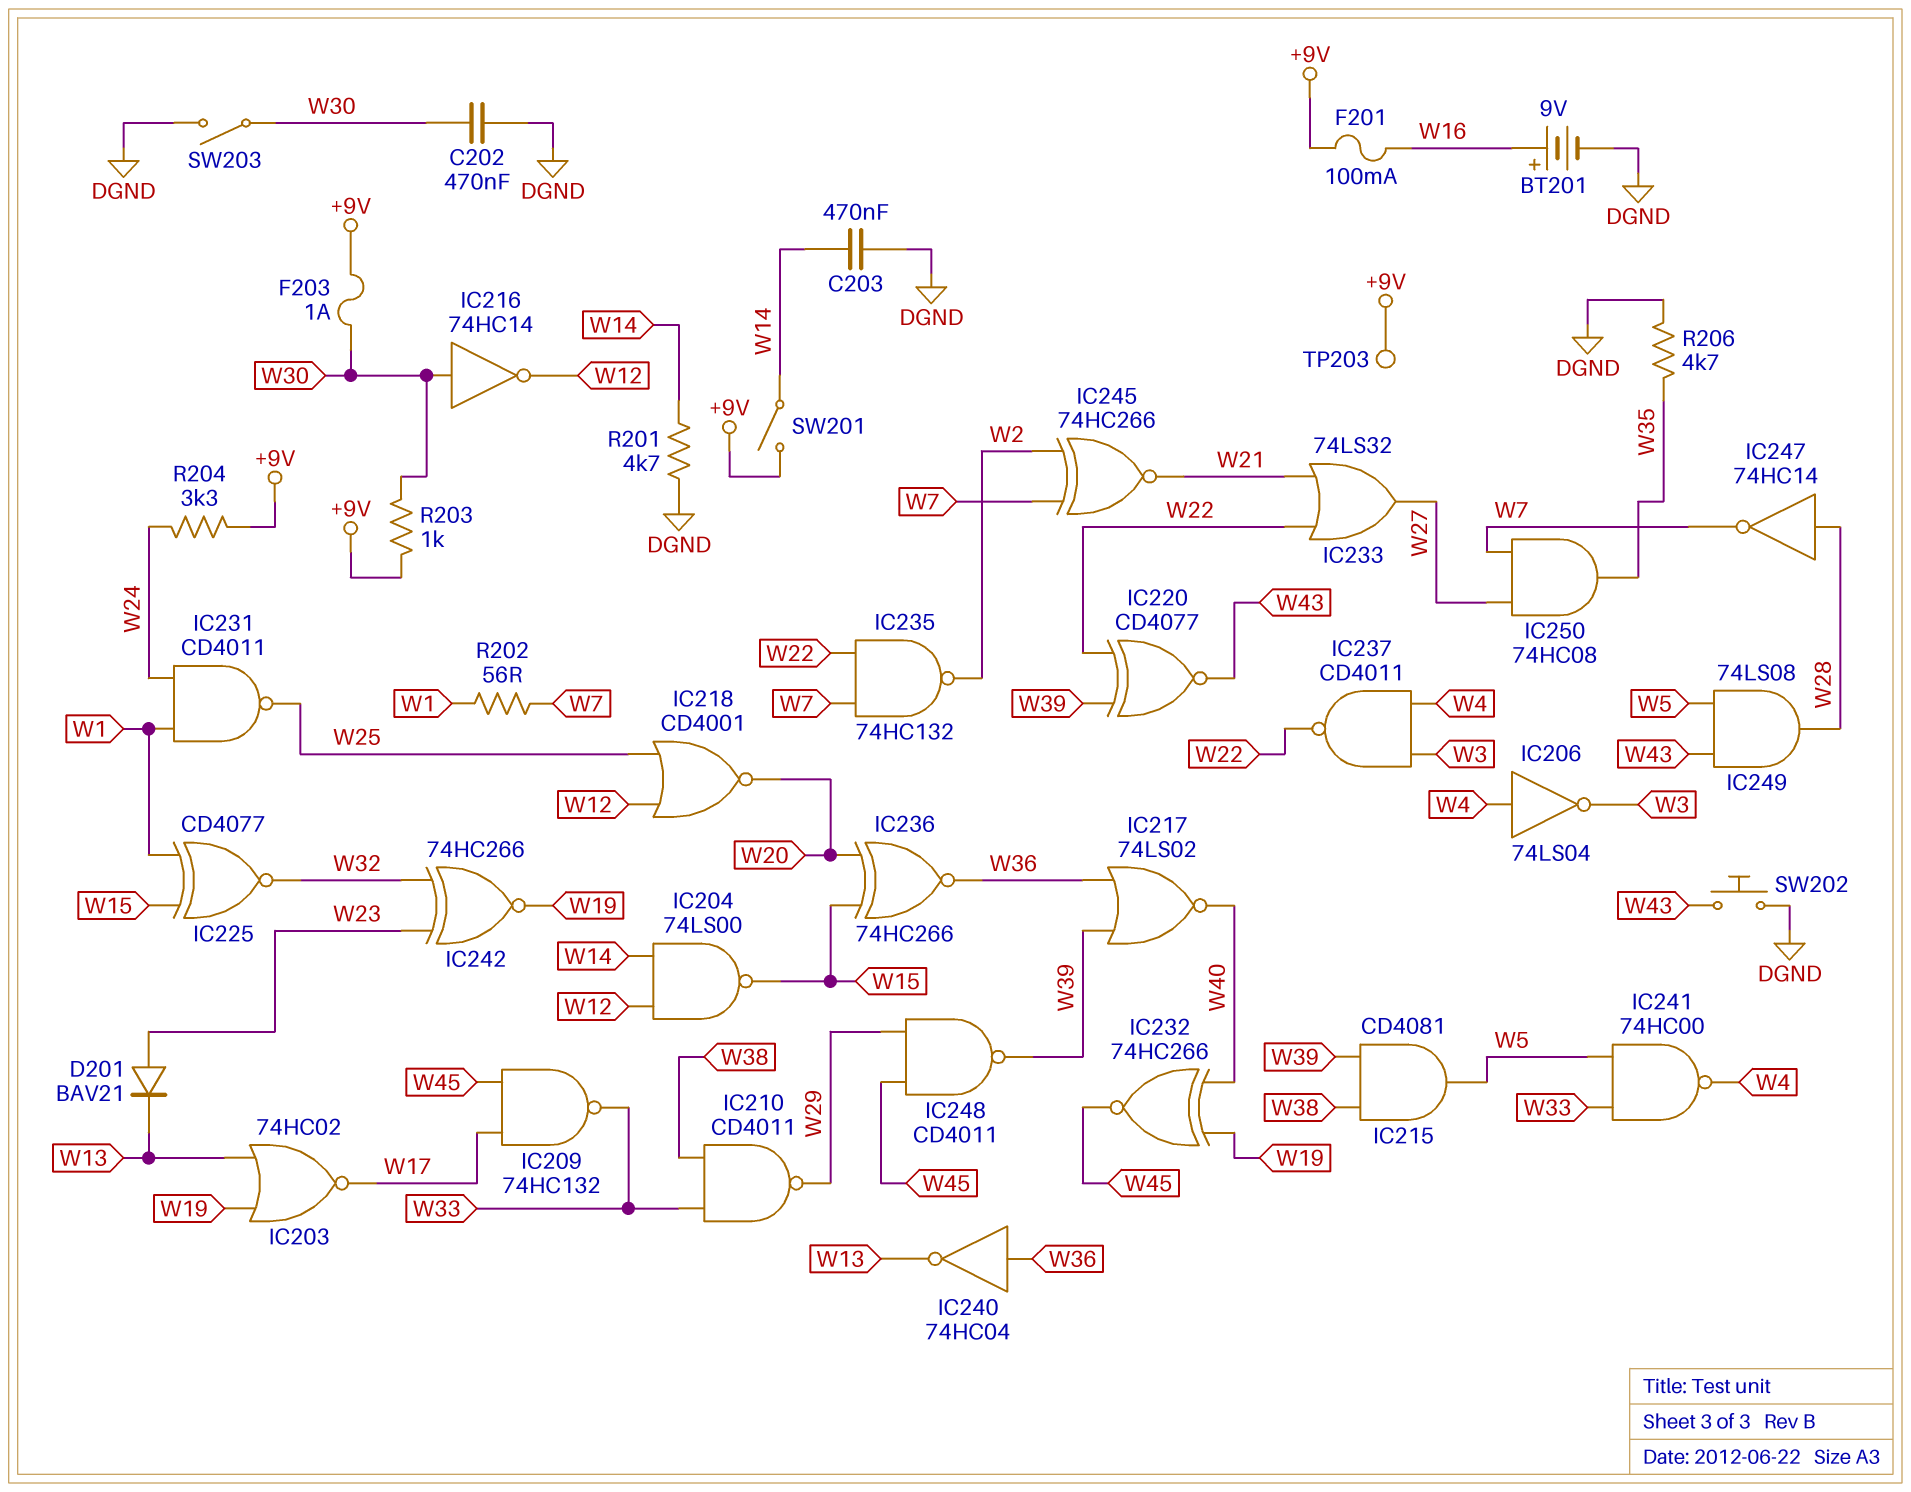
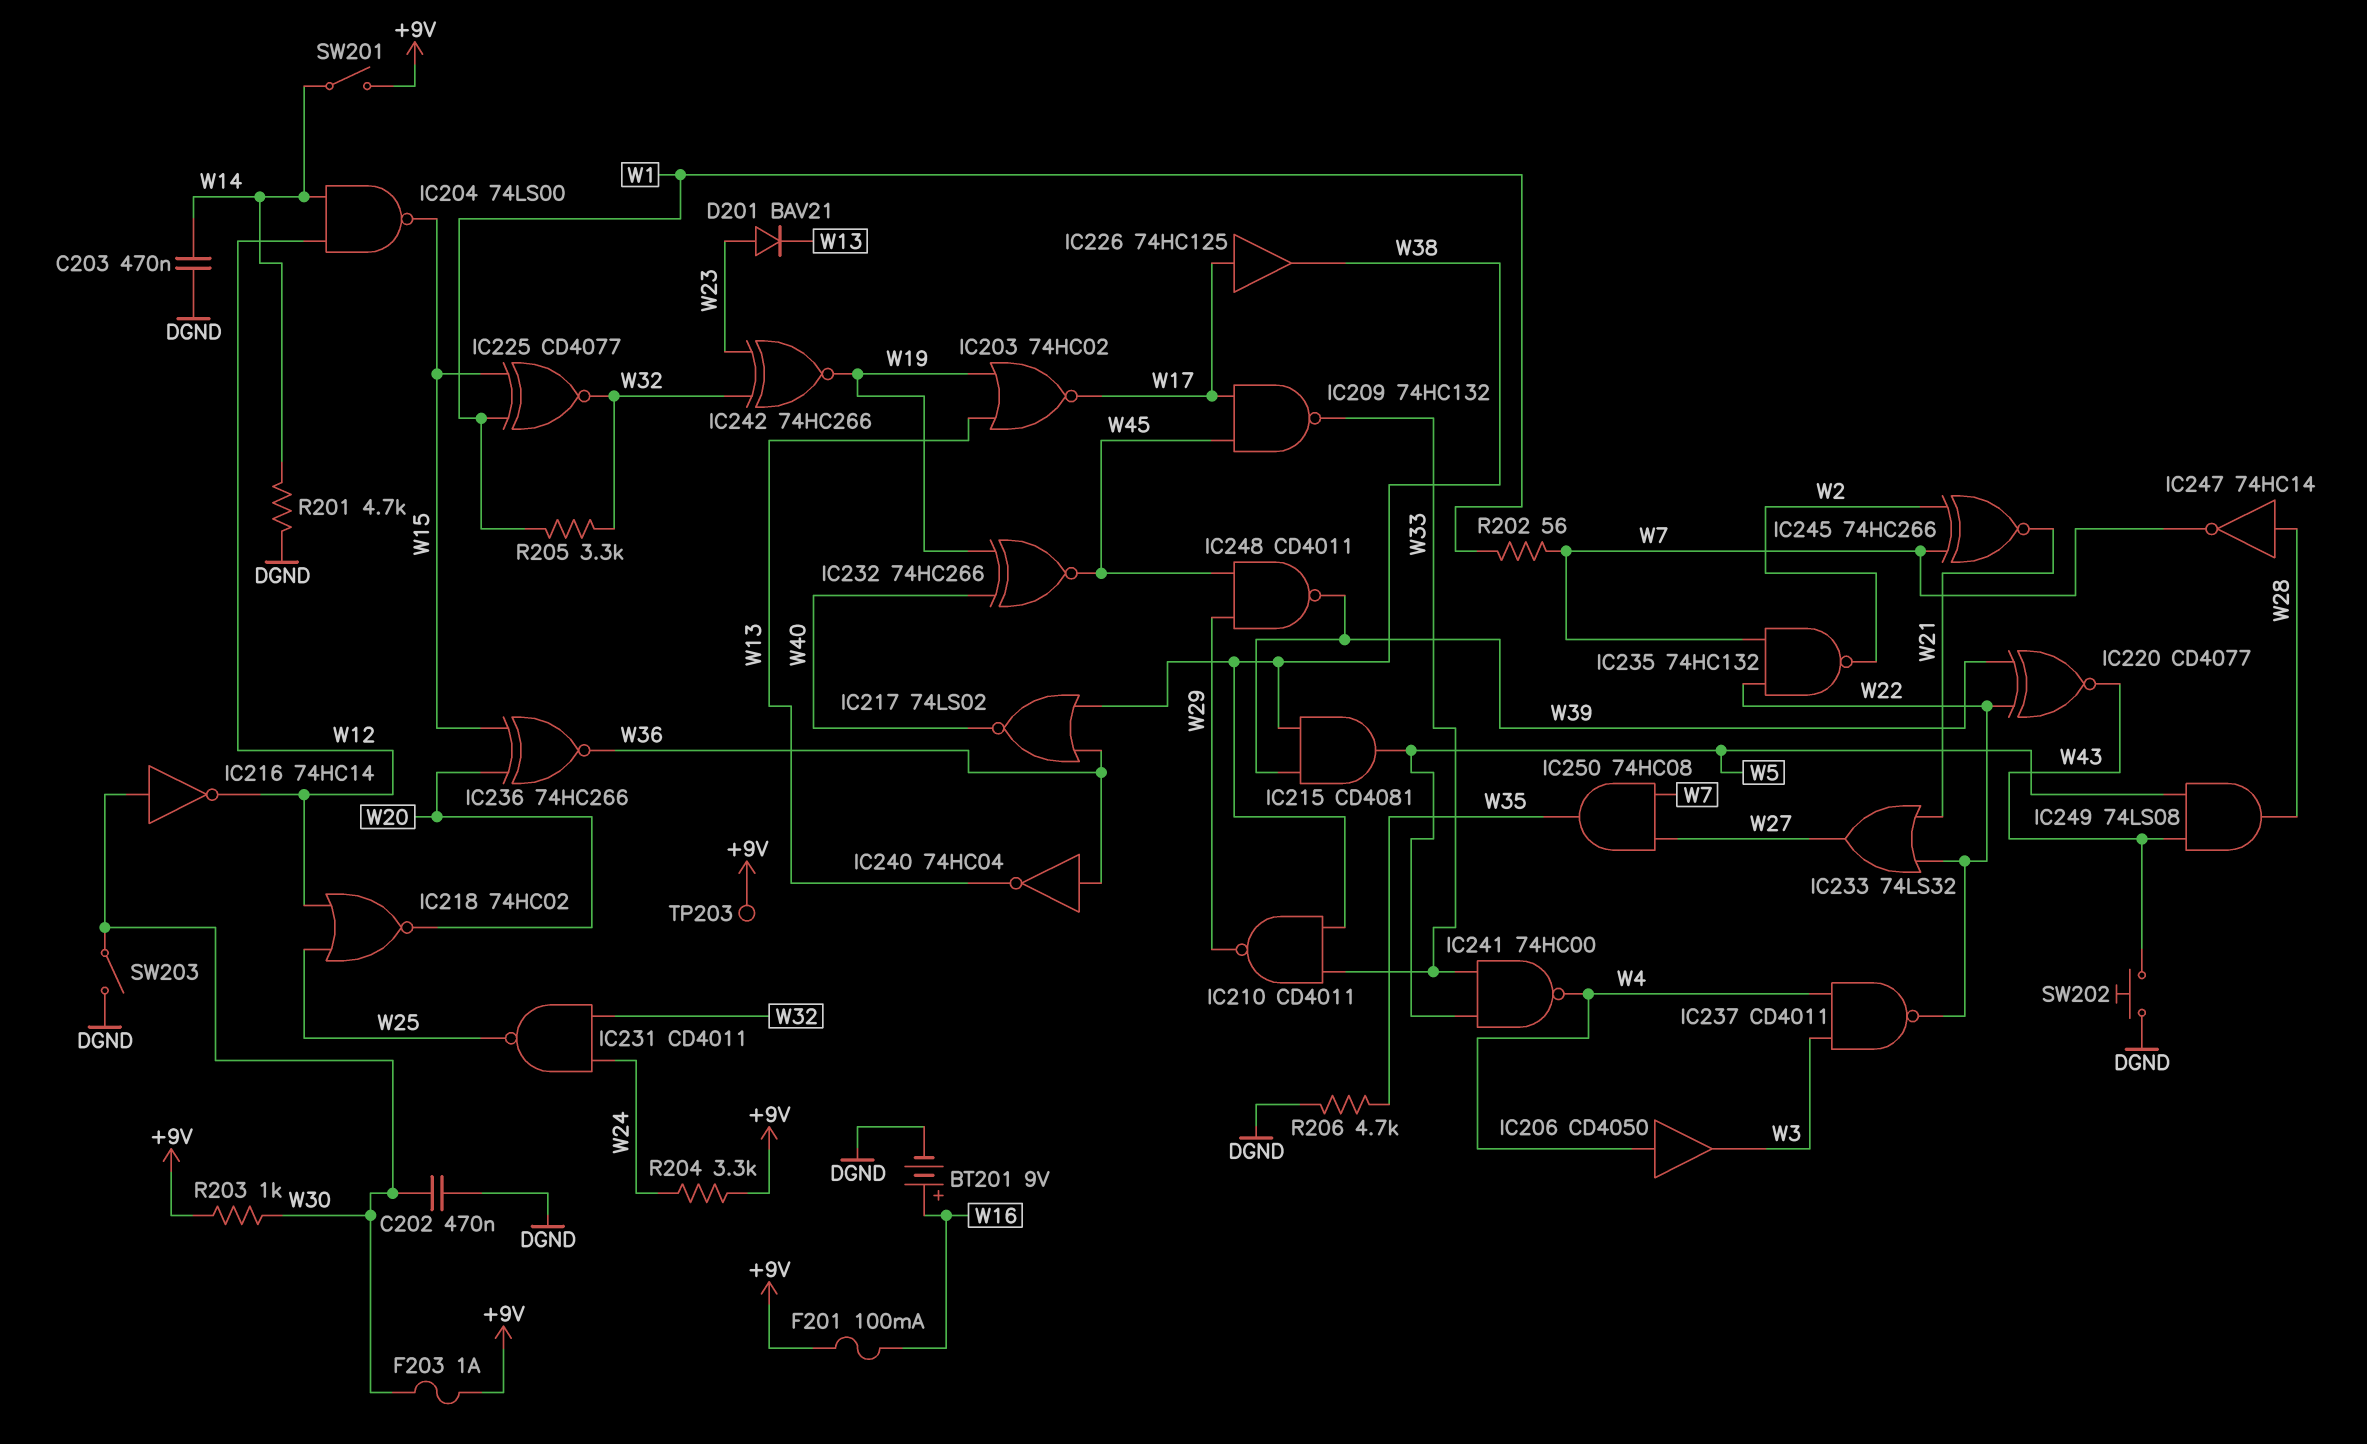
IC206: NOT 74LS04 (in W4, out W3) -> buffer CD4050 (in W4, out W3)
IC217: NOR 74LS02 (in W36, in W39, out W40) -> NOR 74LS02 (in W36, in W38, out W40)
IC218: NOR CD4001 (in W12, in W25, out W20) -> NOR 74HC02 (in W12, in W25, out W20)
IC226: none -> buffer 74HC125 (in W17, out W38)
IC231: NAND CD4011 (in W1, in W24, out W25) -> NAND CD4011 (in W24, in W32, out W25)
R205: none -> 3.3k (W1, W32)

